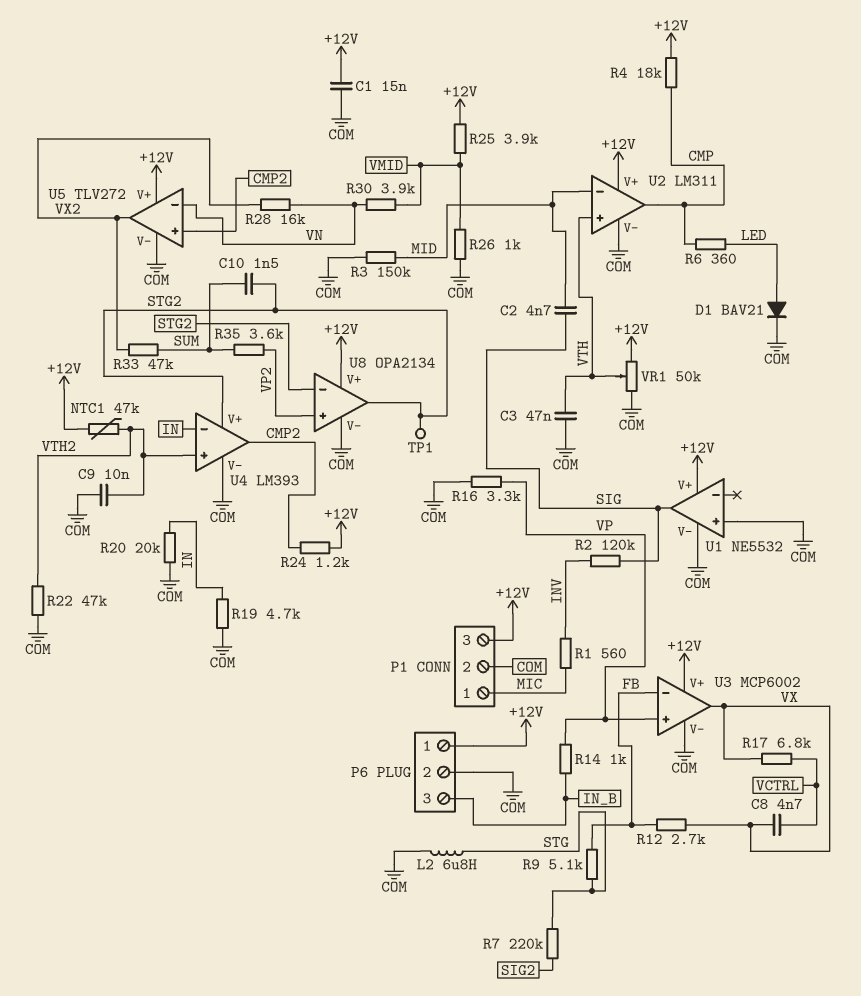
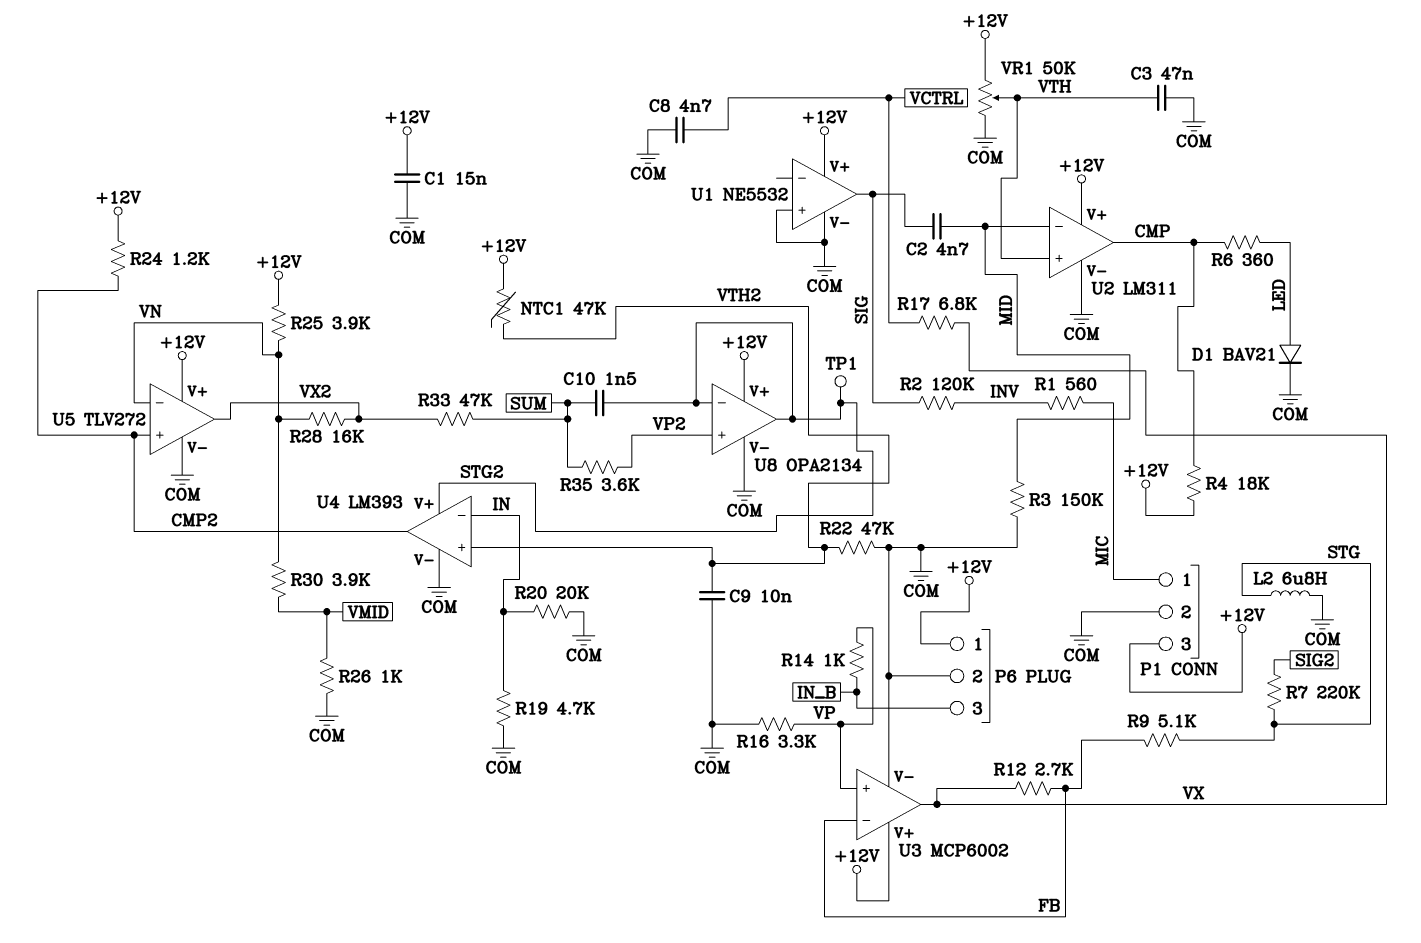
C8: 4.7nF (VCTRL, VX) -> 4.7nF (COM, VCTRL)
R25: 3.9k (+12V, VMID) -> 3.9k (+12V, VN)

